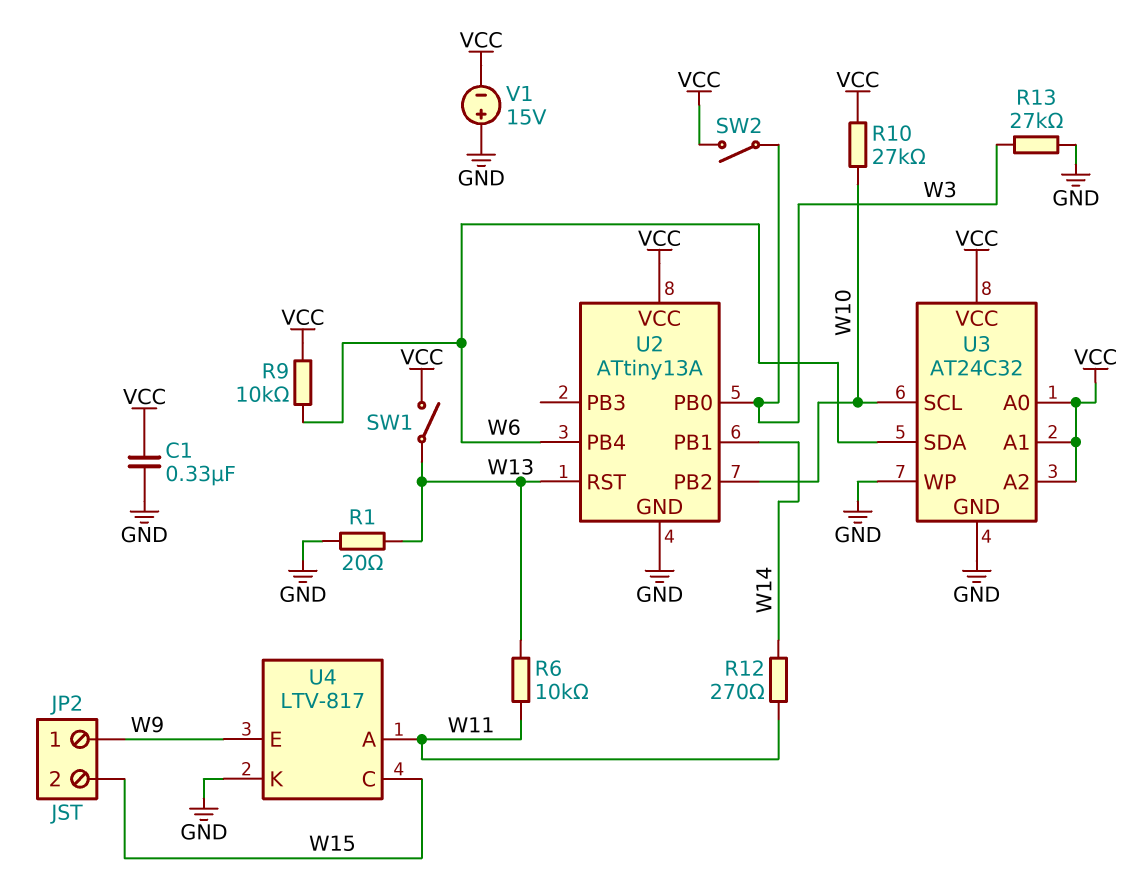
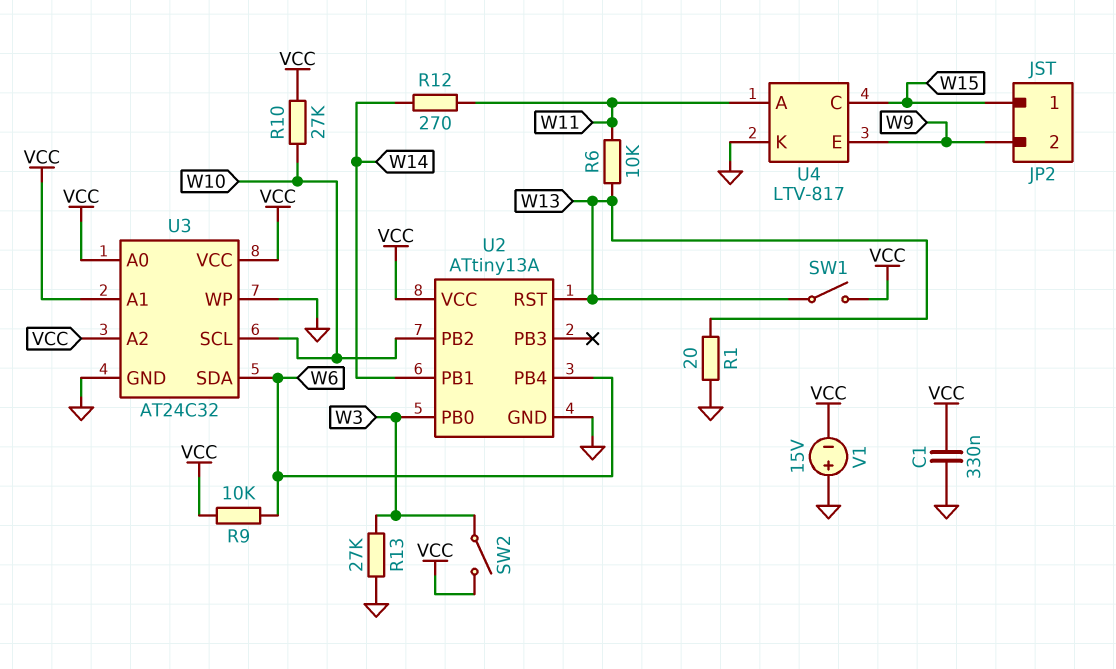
JP2 pin 1: W9 -> W15
JP2 pin 2: W15 -> W9

